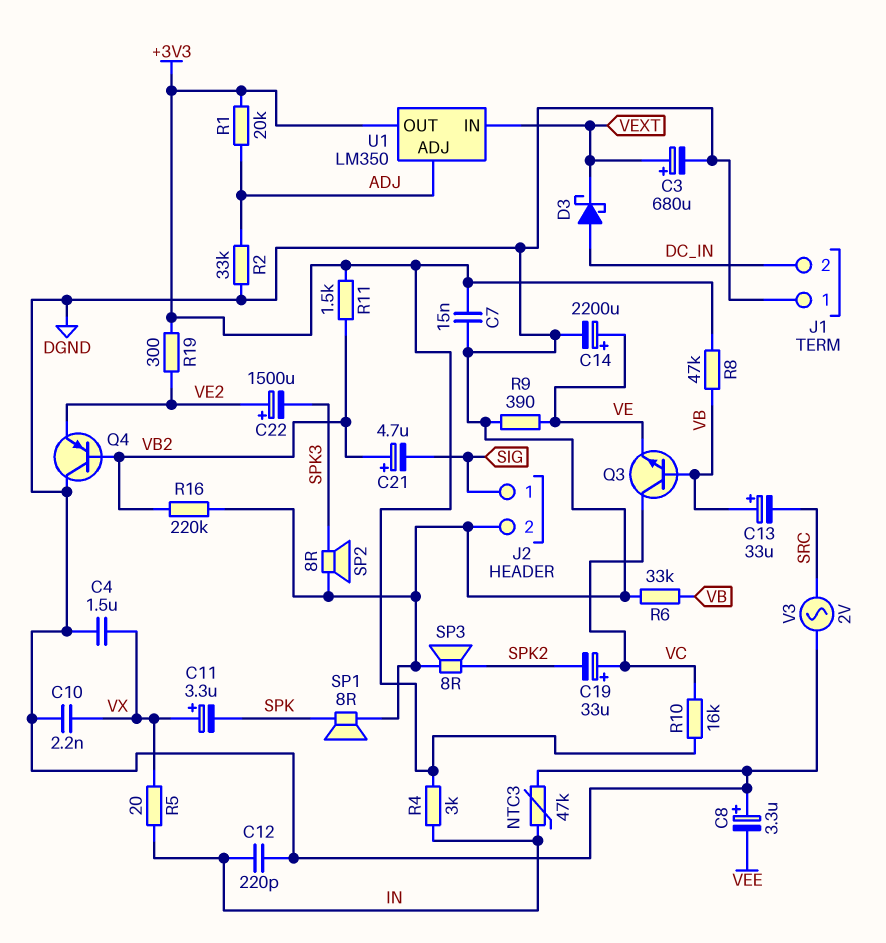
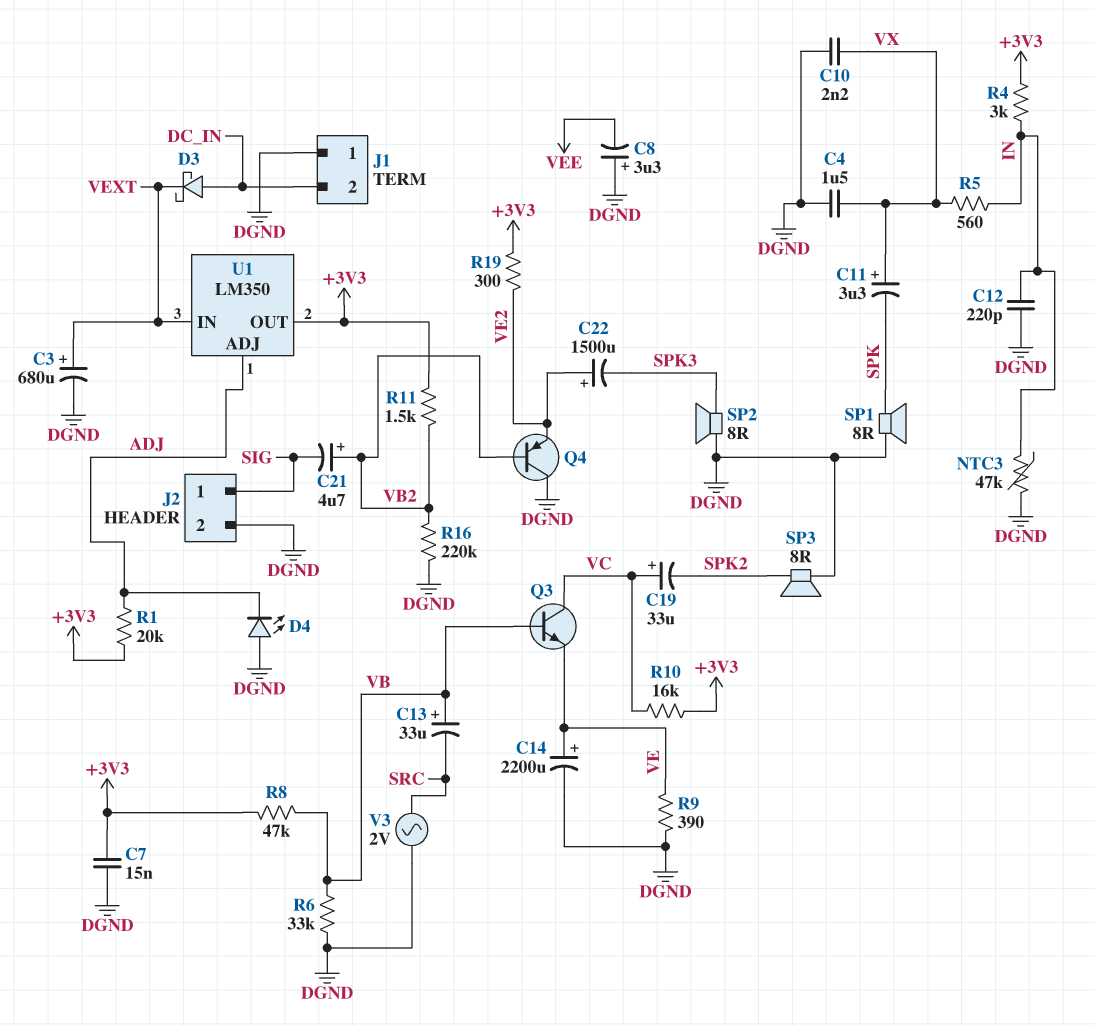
D4: none -> LED (A DGND, K ADJ)
R2: 33k (ADJ, DGND) -> none
R5: 20 (IN, VX) -> 560 (IN, VX)

